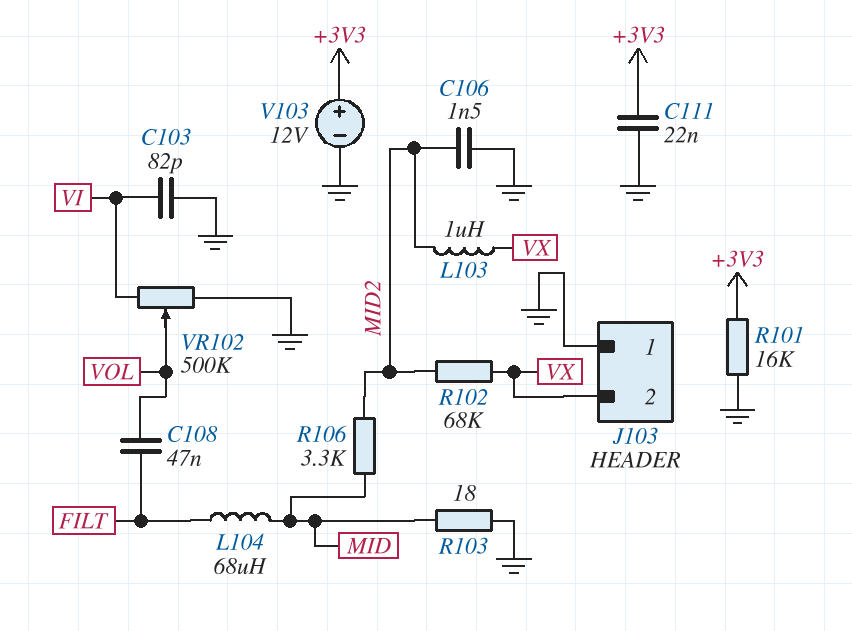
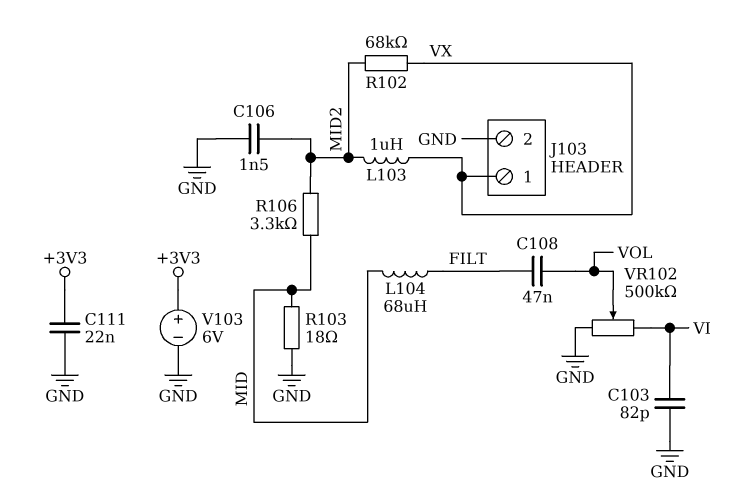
J103 pin 1: GND -> VX
J103 pin 2: VX -> GND
R101: 16k (+3V3, GND) -> none
V103: 12V (plus +3V3, minus GND) -> 6V (plus +3V3, minus GND)

